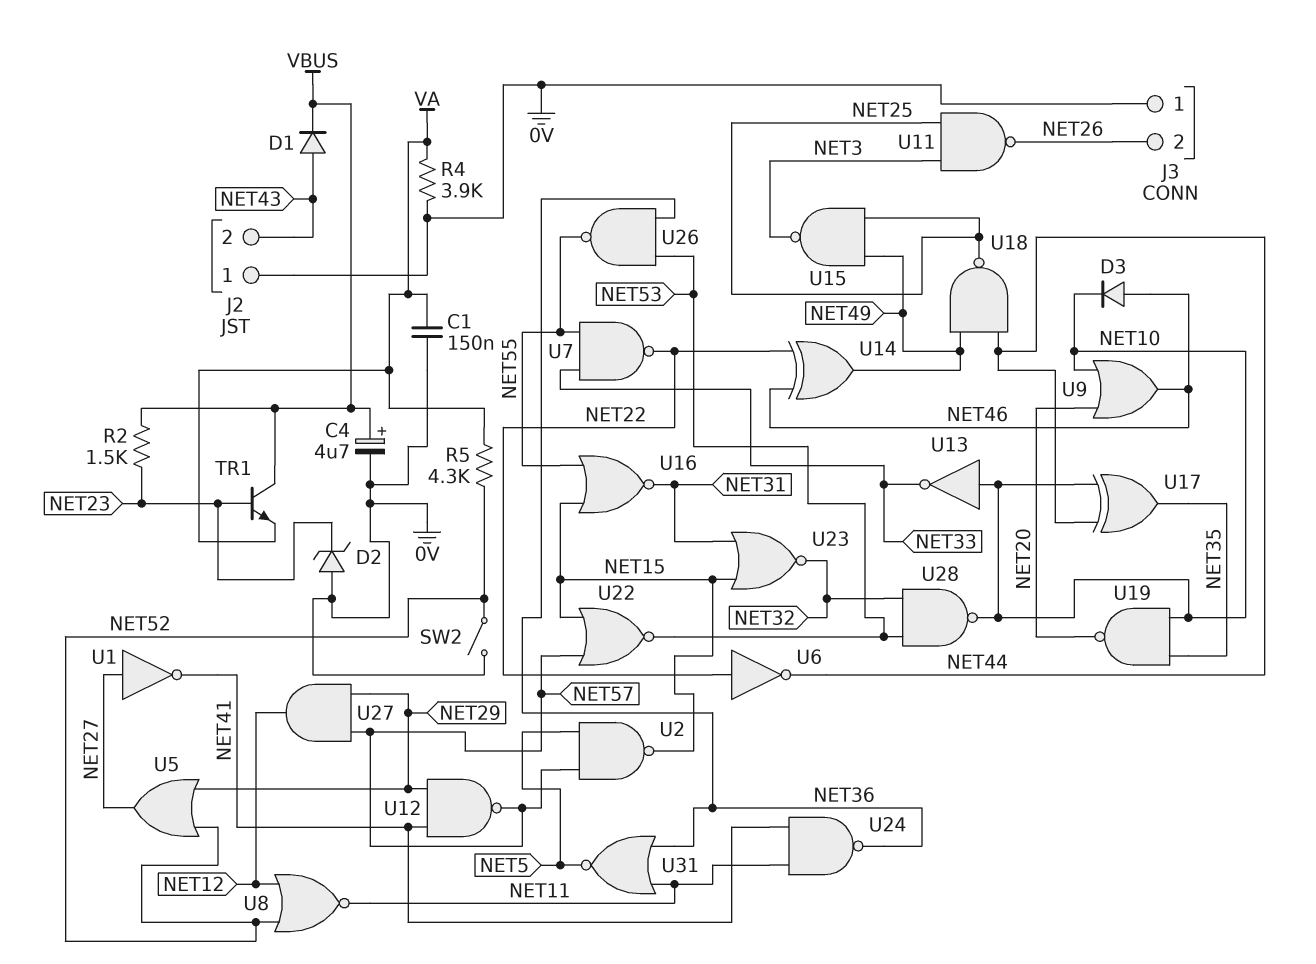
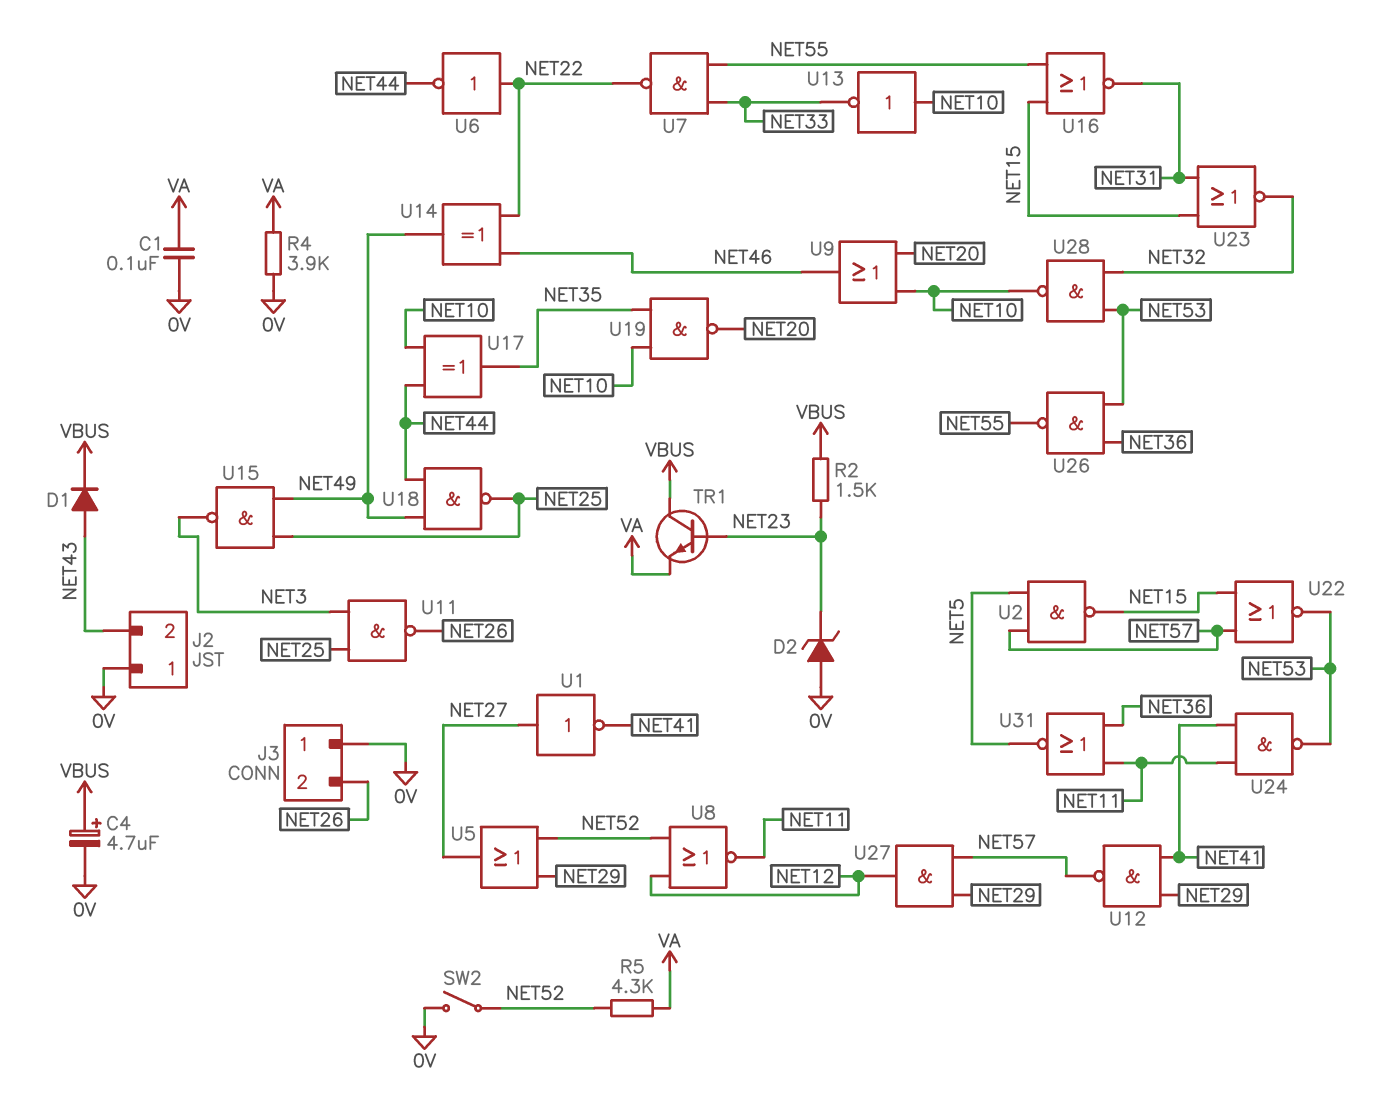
C1: 150nF (0V, VA) -> 100nF (0V, VA)
D3: diode (A NET46, K NET10) -> none
U24: NAND (in NET11, in NET41, out NET36) -> NAND (in NET11, in NET41, out NET53)

